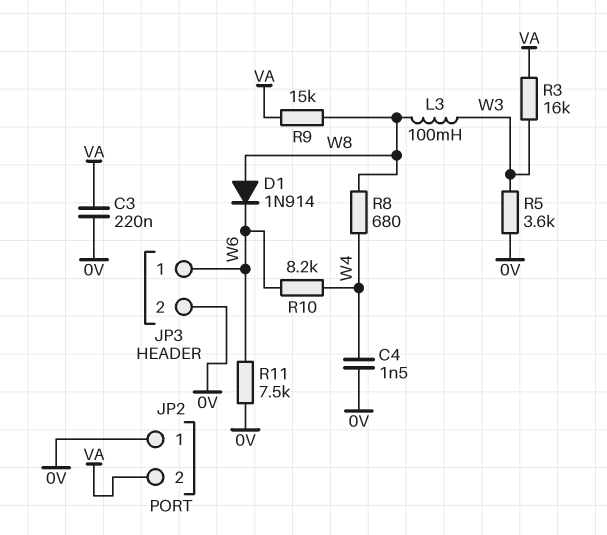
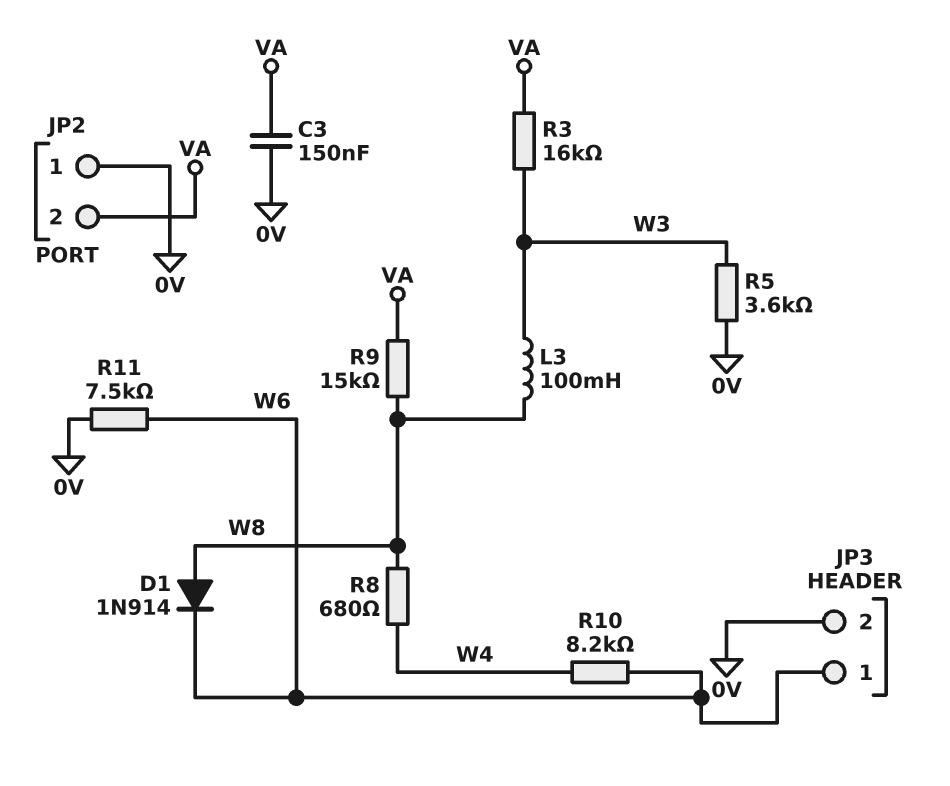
C3: 220nF (0V, VA) -> 150nF (0V, VA)
C4: 1.5nF (0V, W4) -> none

